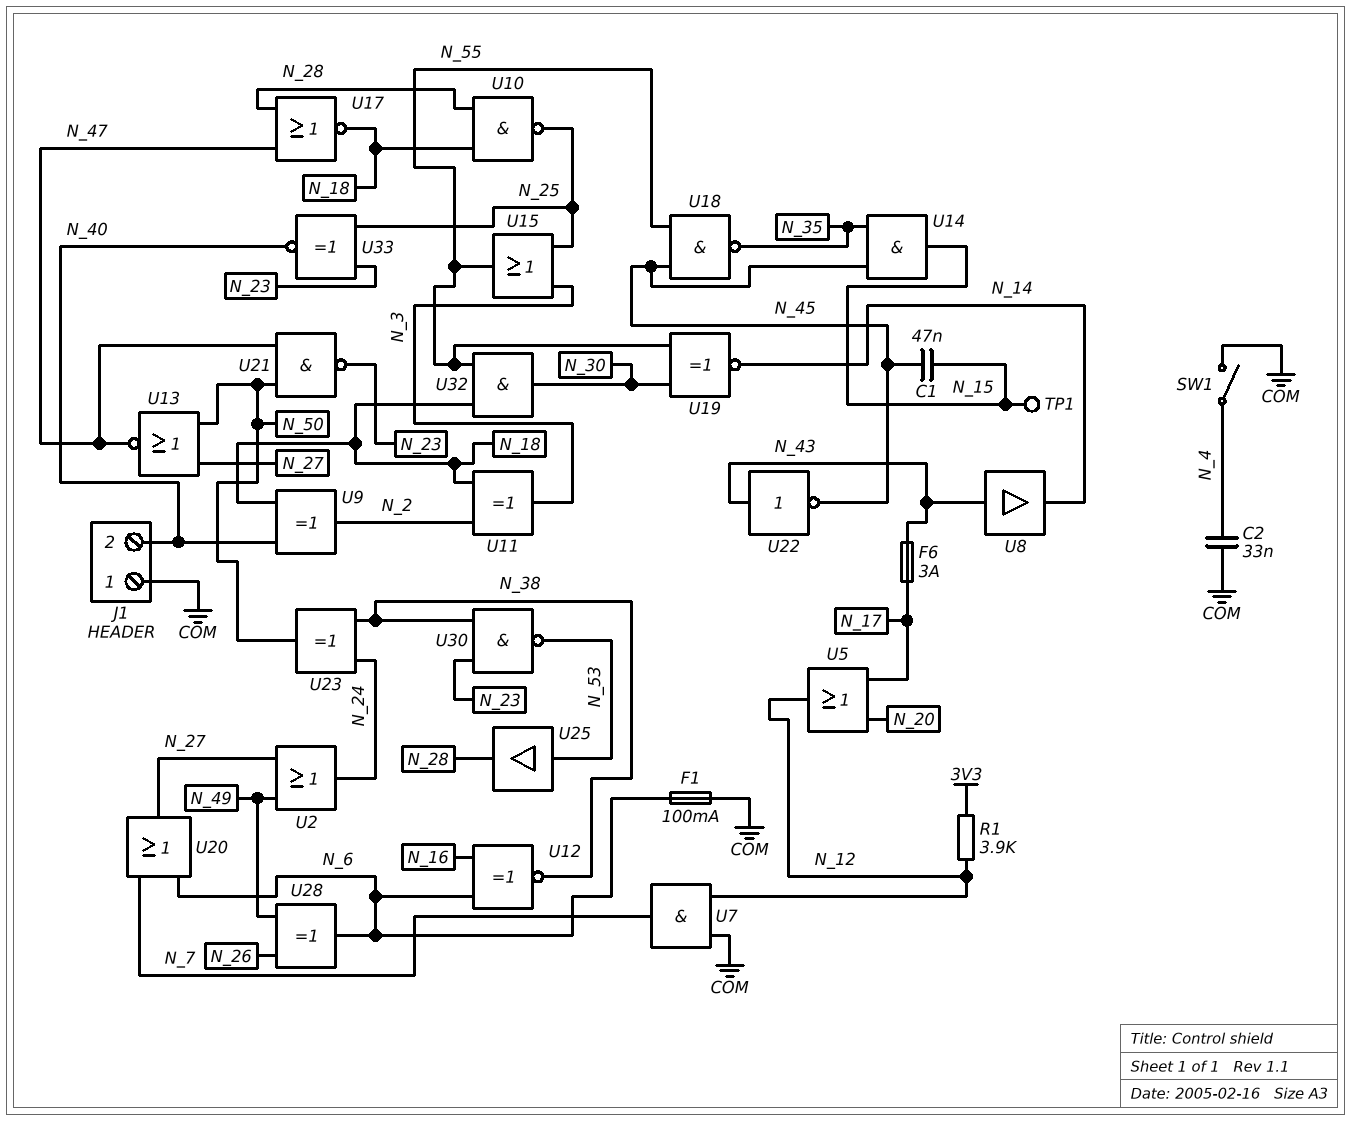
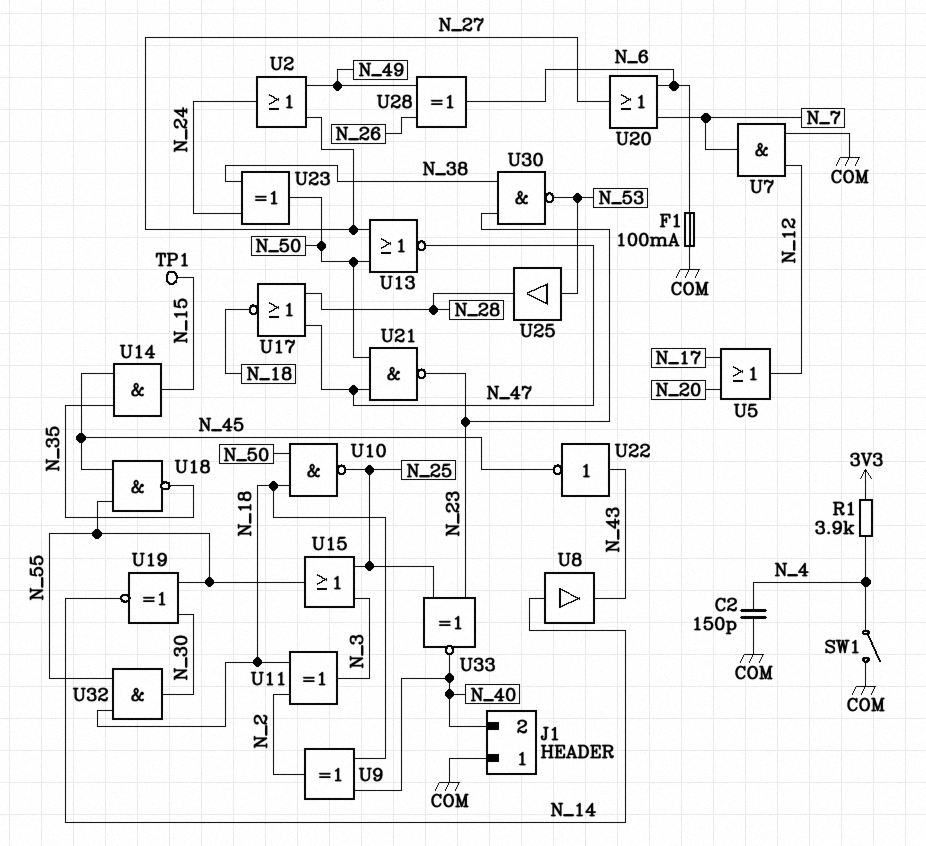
C1: 47nF (N_15, N_45) -> none
C2: 33nF (COM, N_4) -> 150pF (COM, N_4)
F6: 3A (N_17, N_43) -> none
R1: 3.9k (3V3, N_12) -> 3.9k (3V3, N_4)
U8: buffer (in N_43, out N_14) -> buffer (in N_14, out N_43)
U10: NAND (in N_18, in N_28, out N_25) -> NAND (in N_18, in N_50, out N_25)
U12: XNOR (in N_6, in N_16, out N_38) -> none

